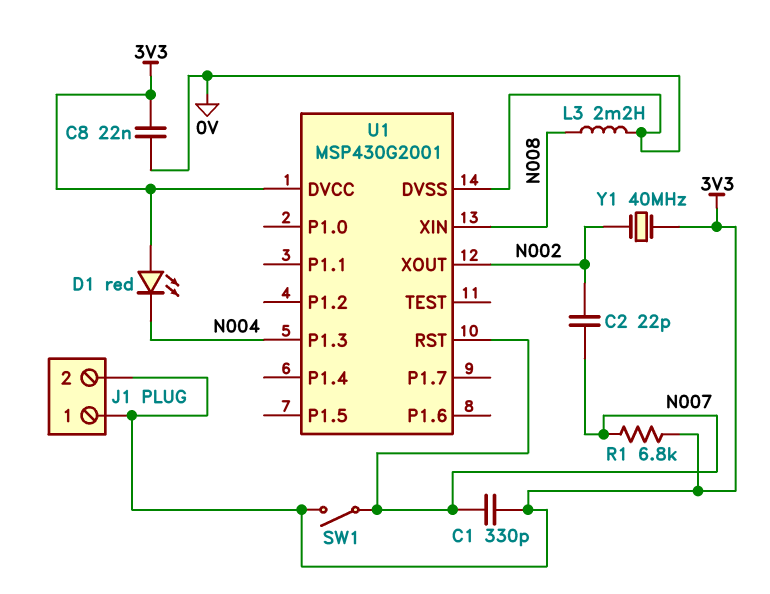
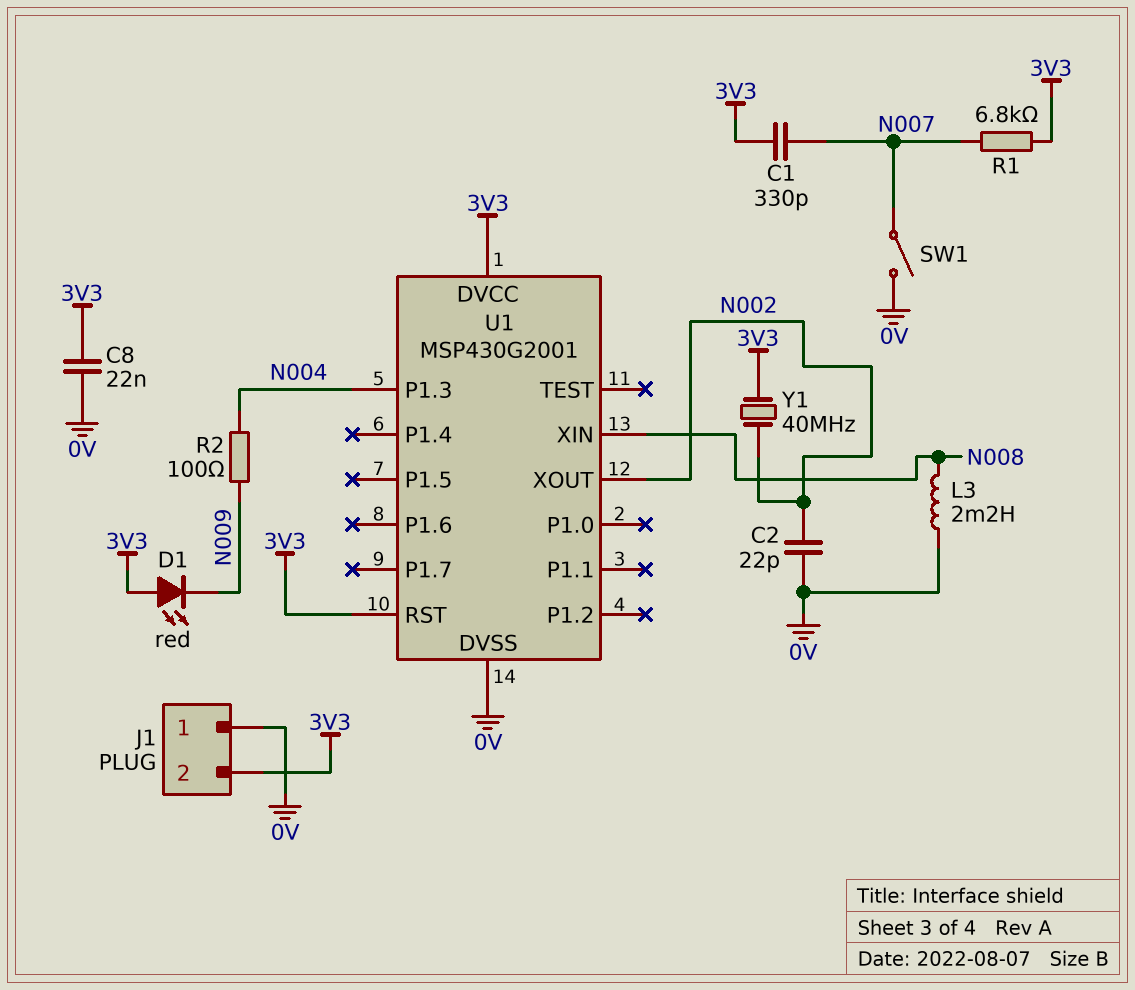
C2: 22pF (N002, N007) -> 22pF (0V, N002)
D1: LED red (A 3V3, K N004) -> LED red (A 3V3, K N009)
J1 pin 1: 3V3 -> 0V
R2: none -> 100 (N004, N009)
SW1: switch (3V3, N007) -> switch (0V, N007)
U1 pin RST: N007 -> 3V3

